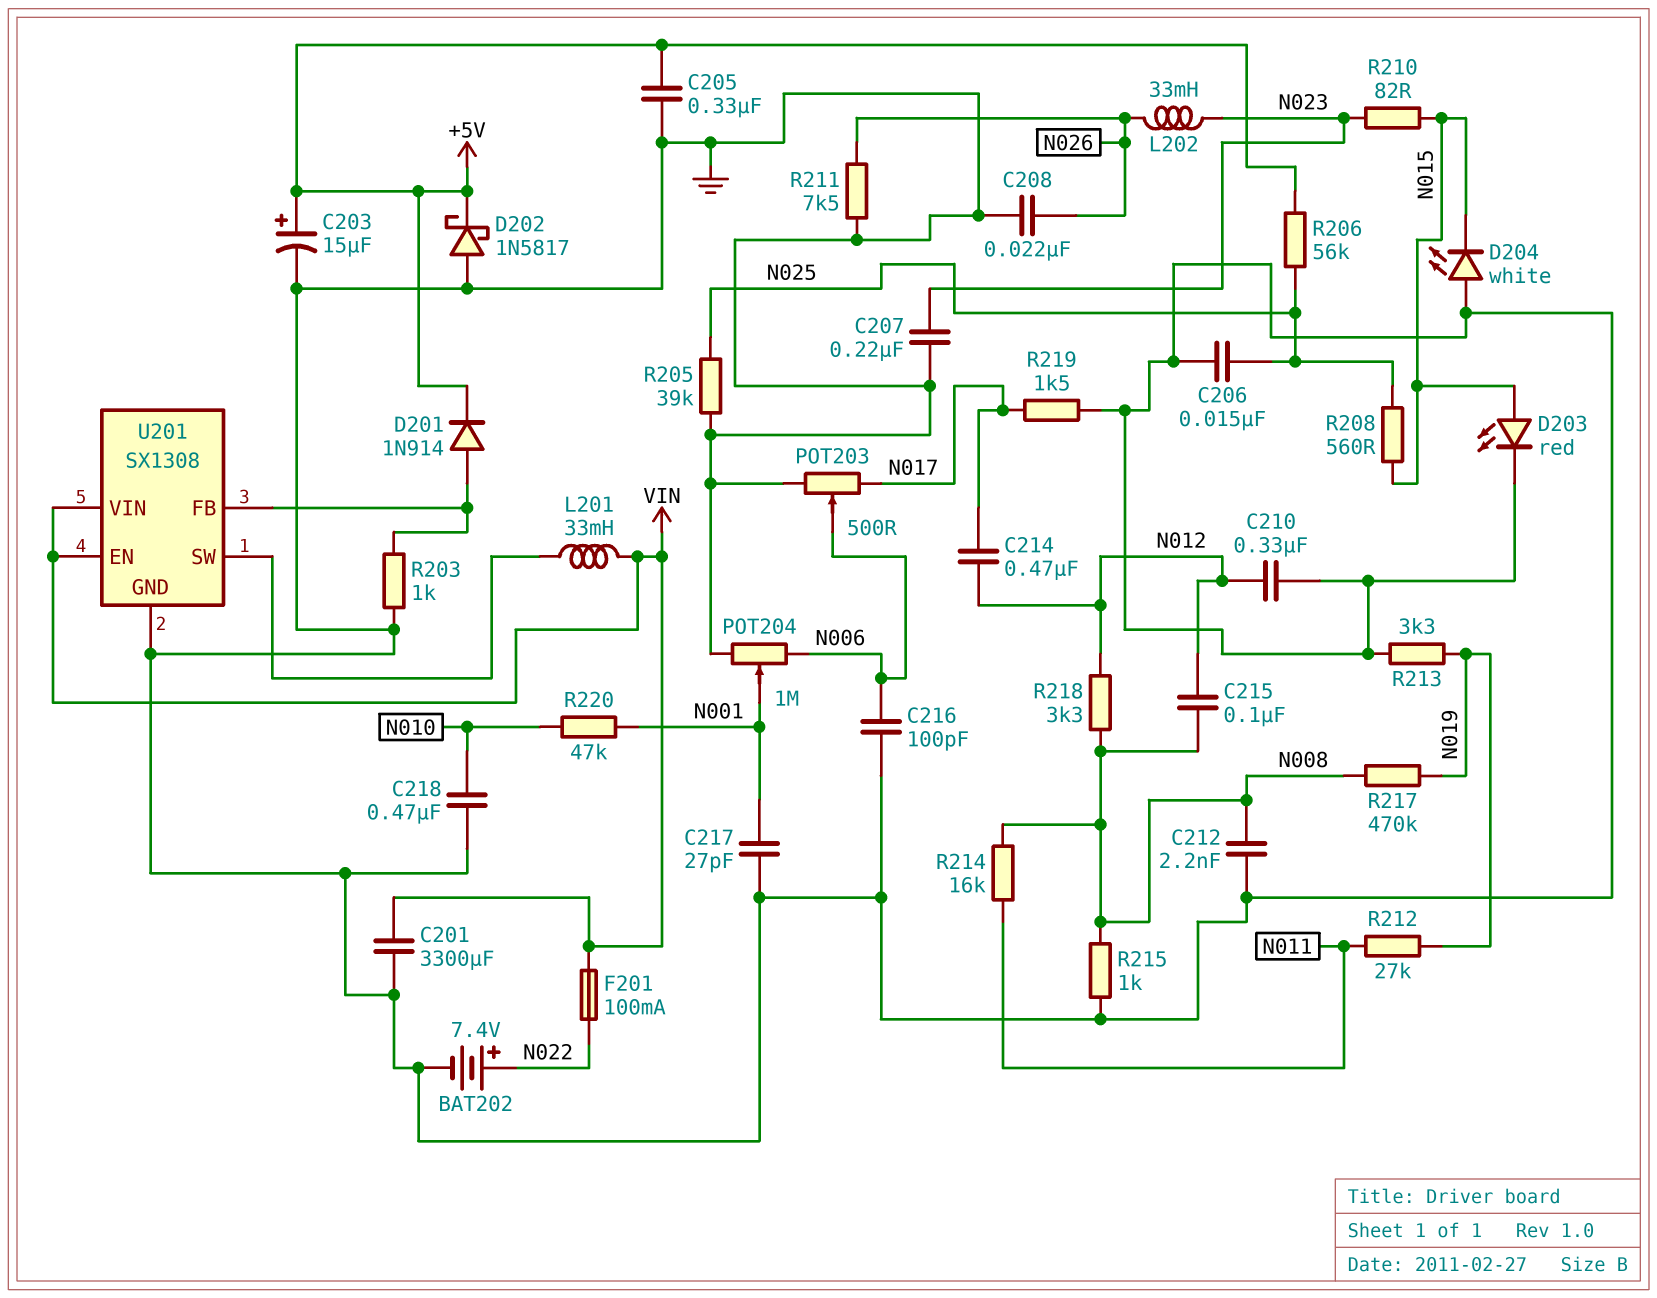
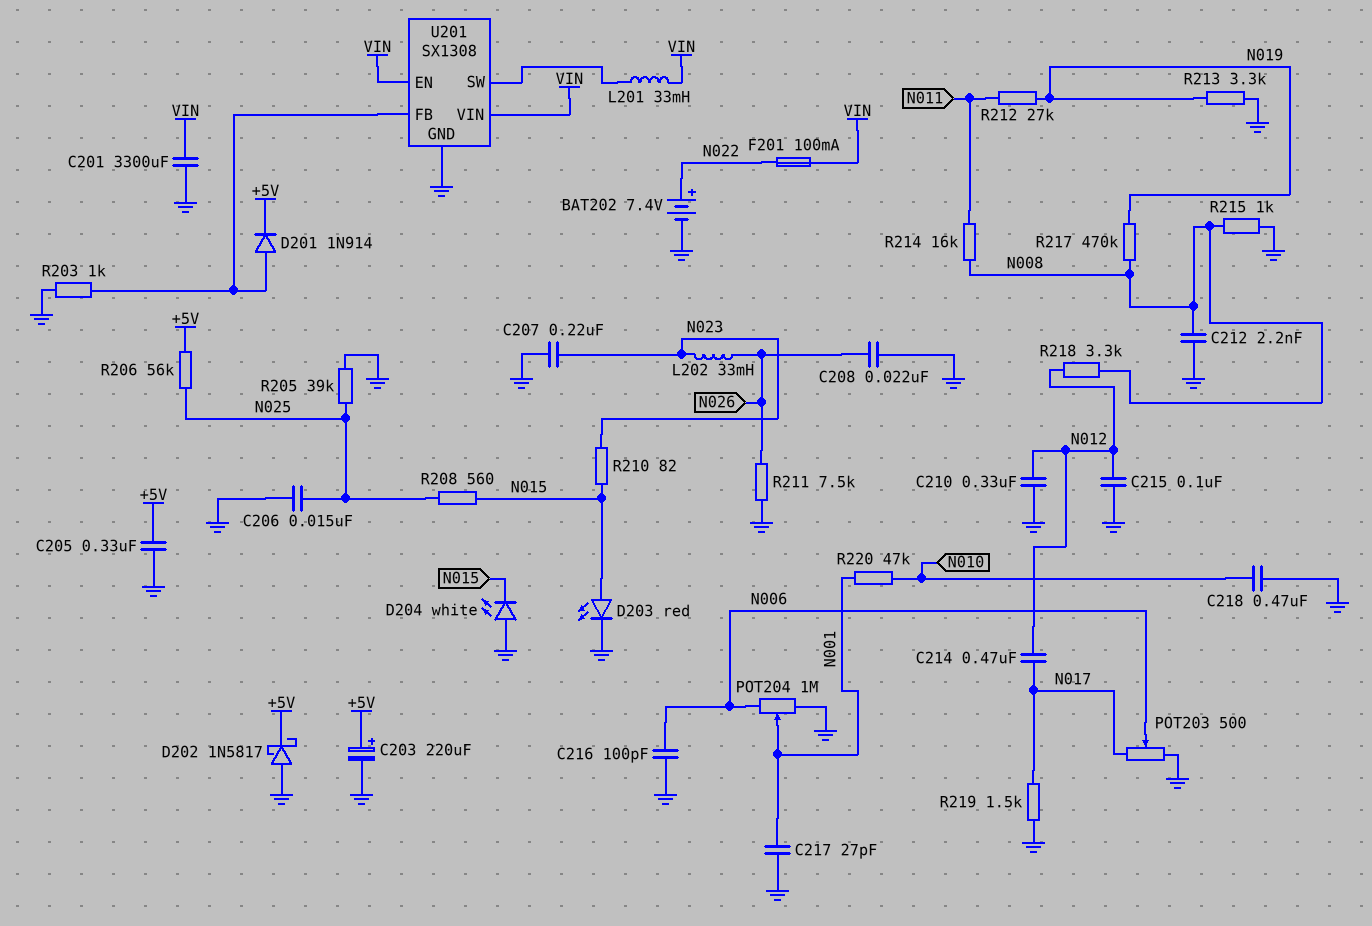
C203: 15uF (plus +5V, minus GND) -> 220uF (plus +5V, minus GND)
C215: 100nF (N008, N012) -> 100nF (GND, N012)

